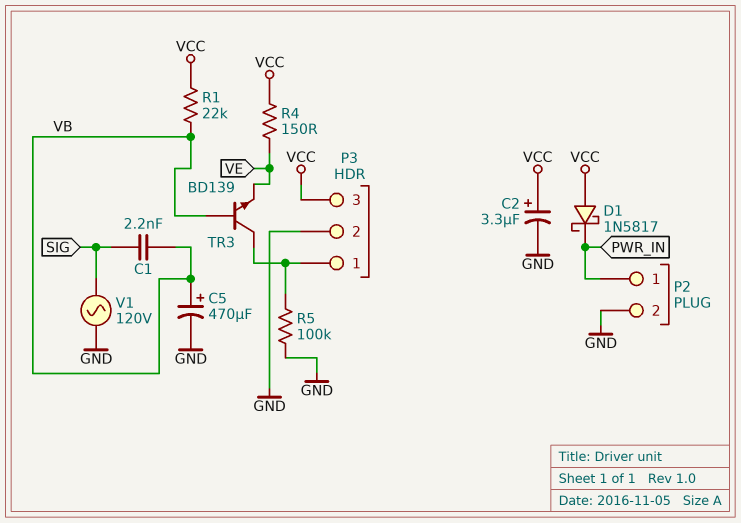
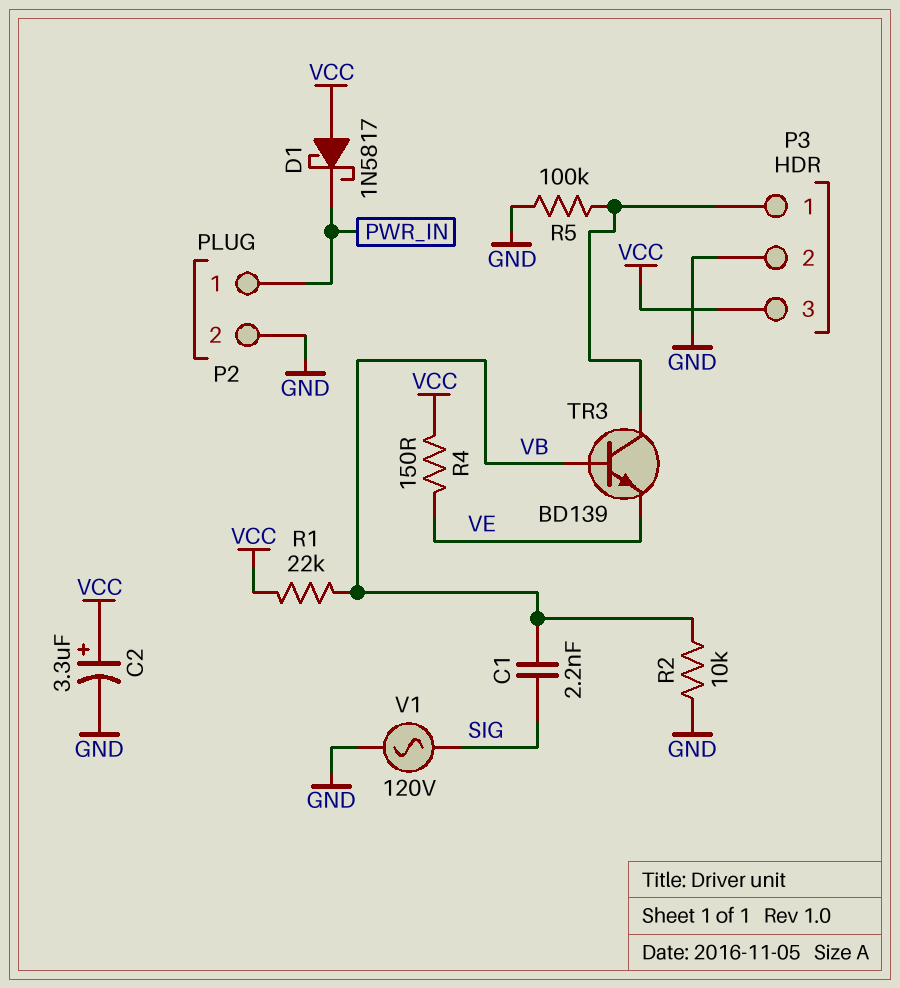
C5: 470uF (plus VB, minus GND) -> none
R2: none -> 10k (GND, VB)

